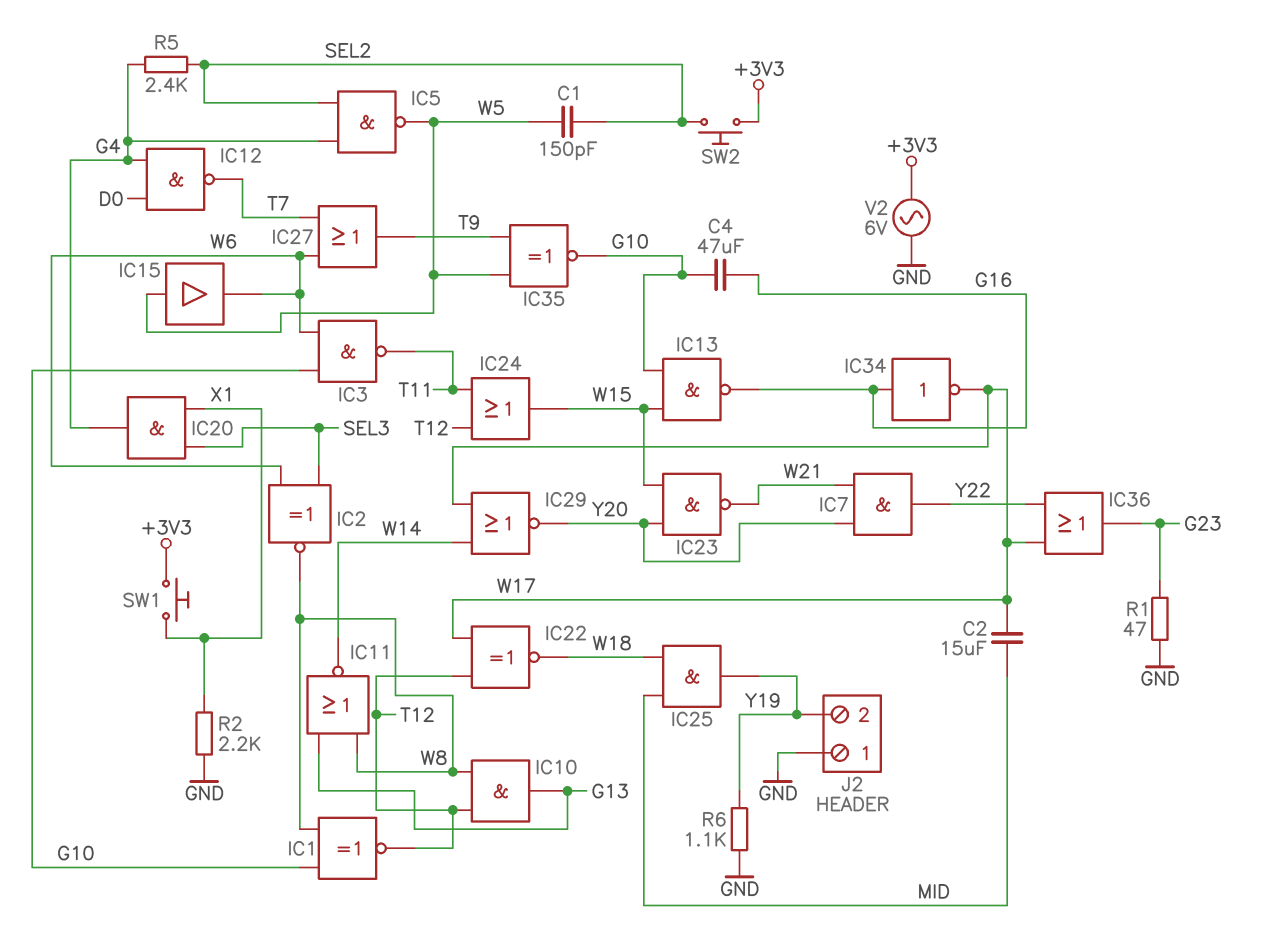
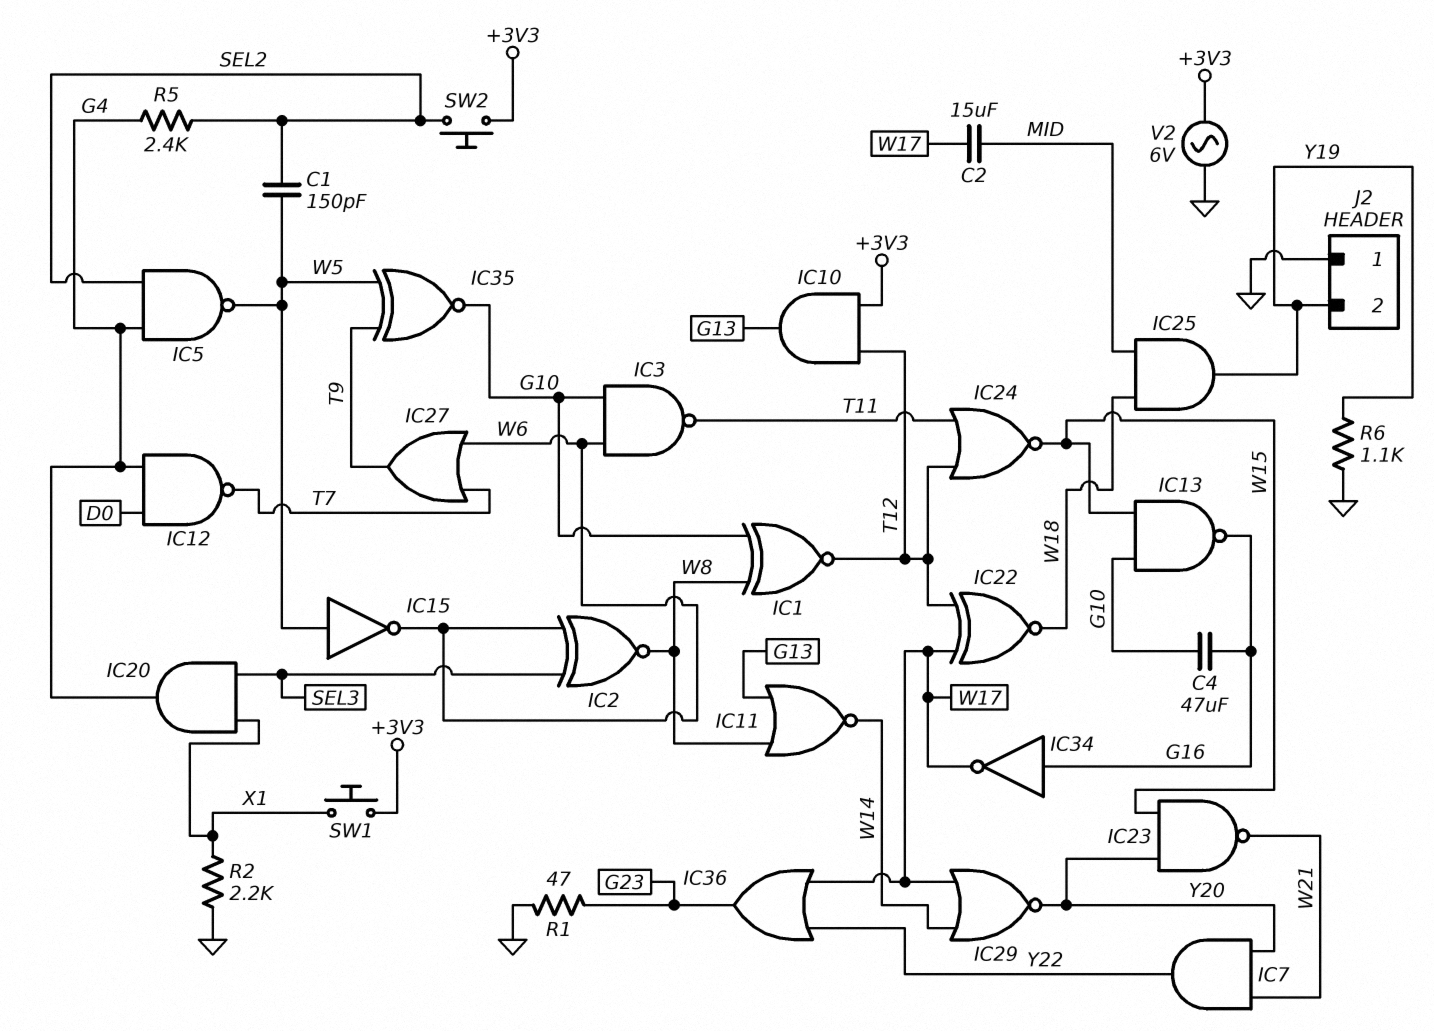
IC10: AND (in T12, in W8, out G13) -> AND (in +3V3, in T12, out G13)
IC15: buffer (in W5, out W6) -> NOT (in W5, out W6)
IC24: OR (in T11, in T12, out W15) -> NOR (in T11, in T12, out W15)

